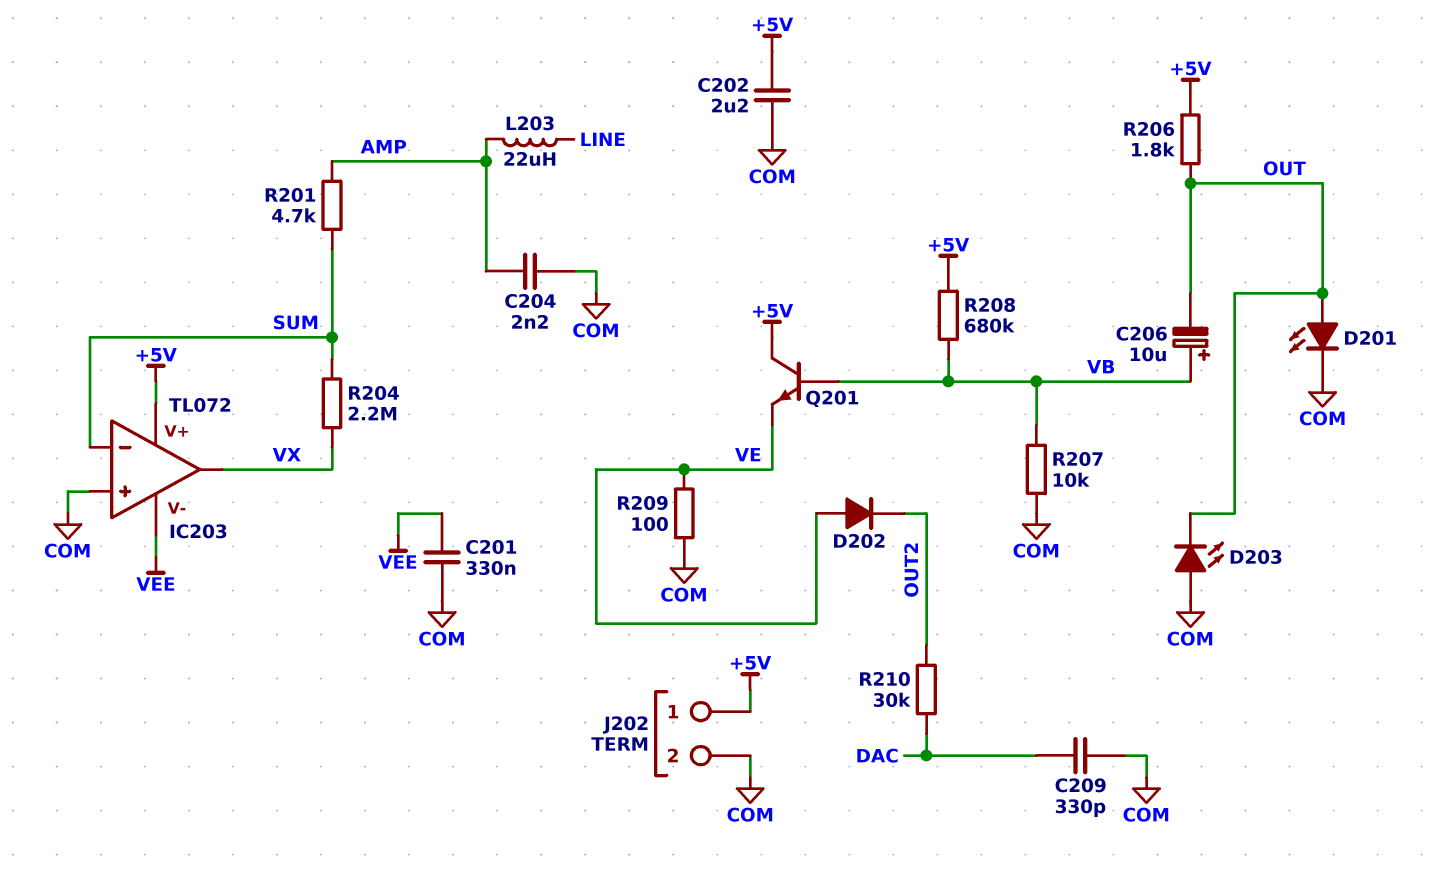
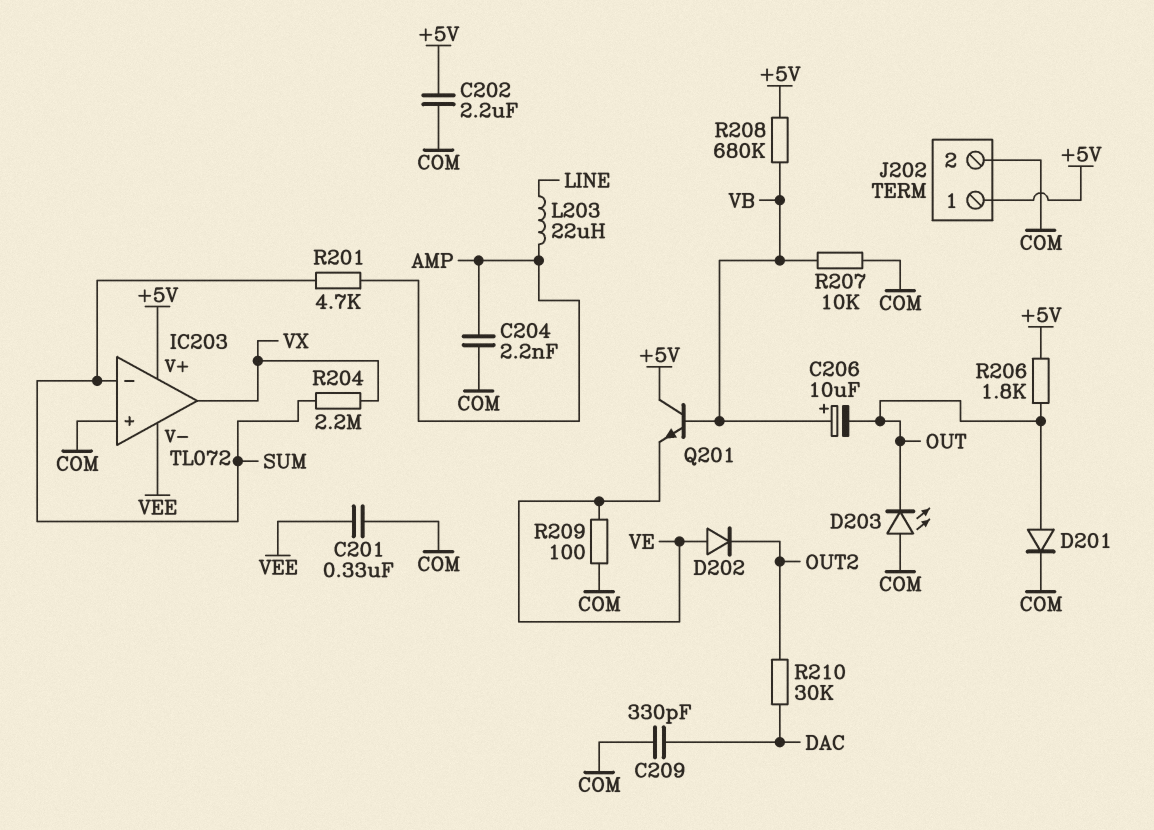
D201: LED (A OUT, K COM) -> diode (A OUT, K COM)

